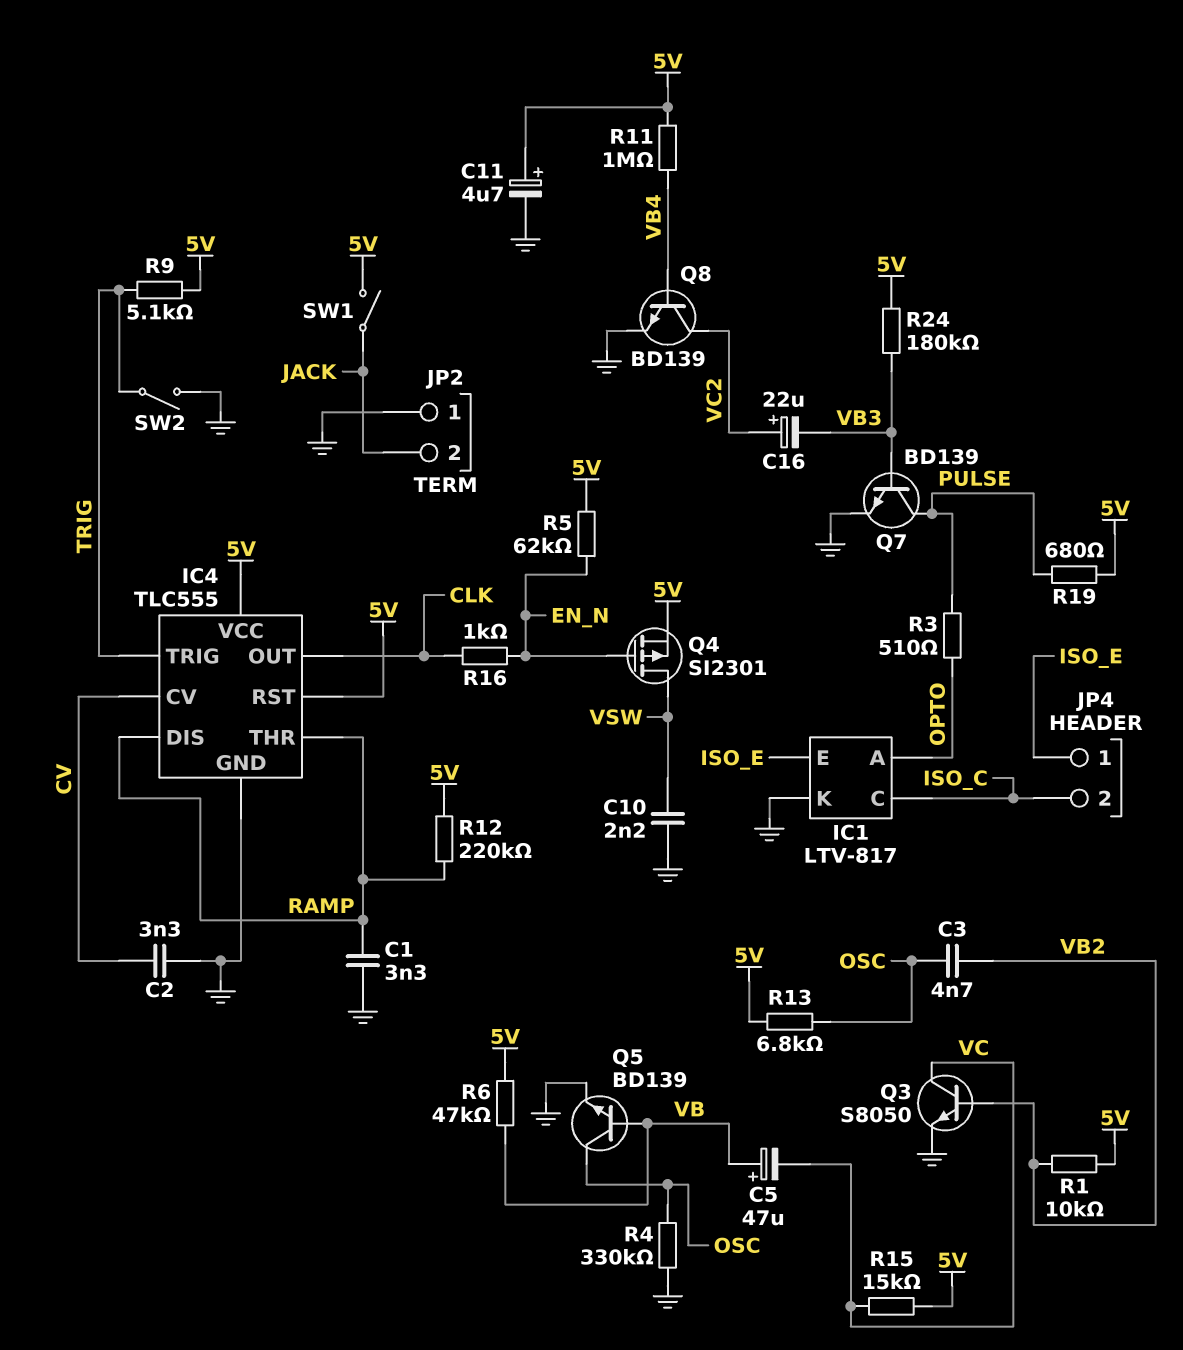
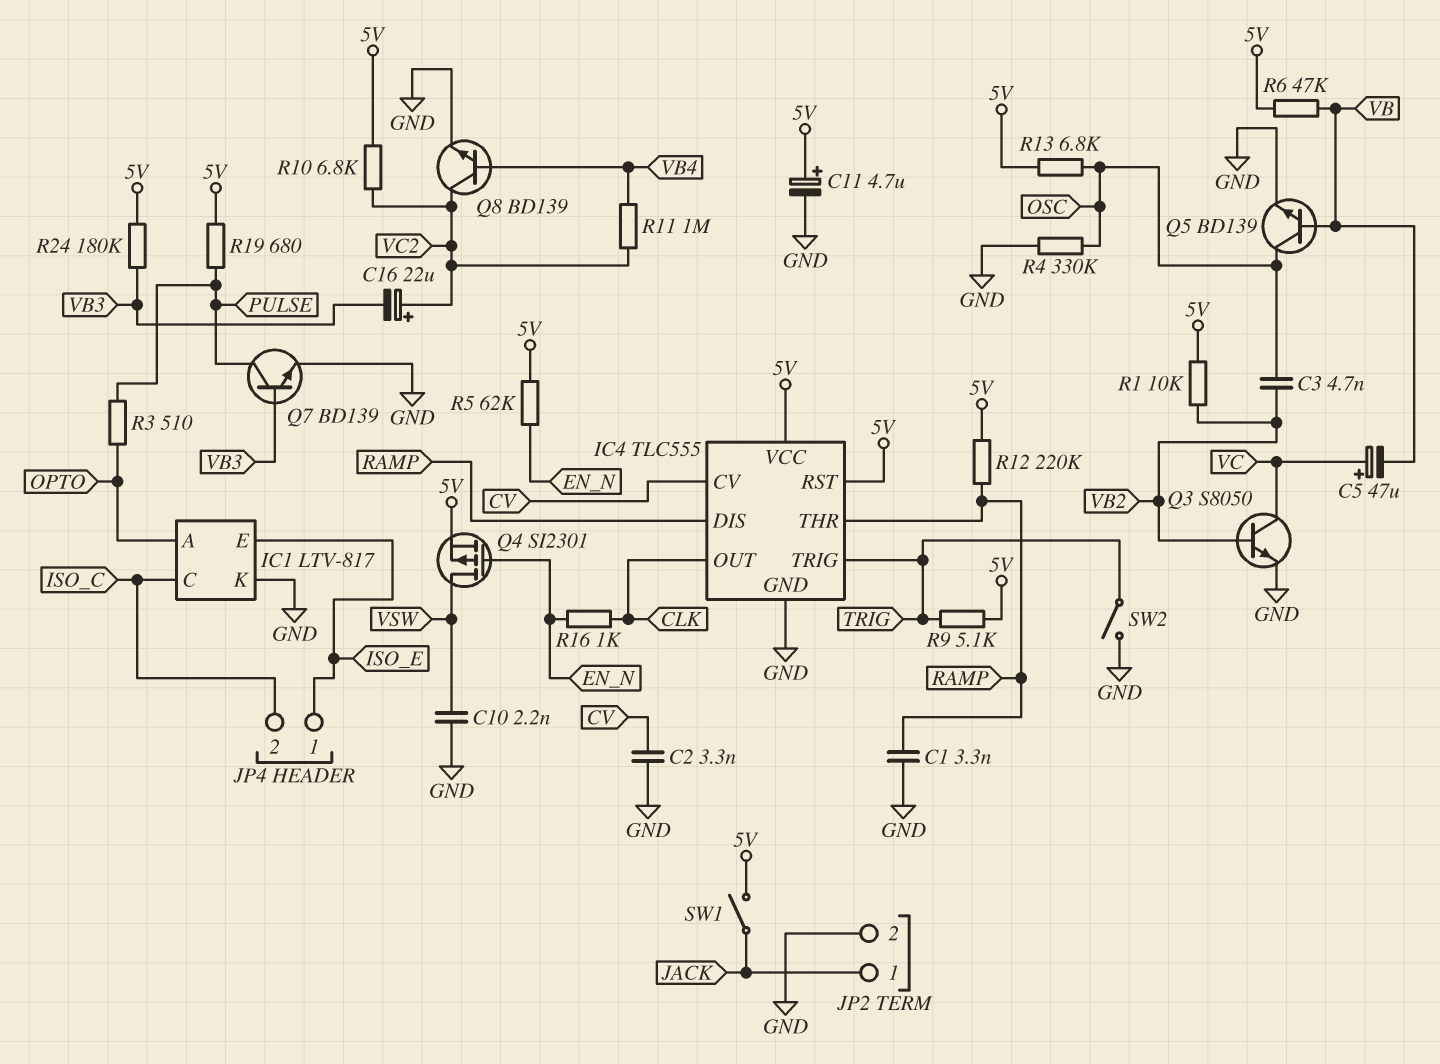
C5: 47uF (plus VB, minus VC) -> 47uF (plus VC, minus VB)
JP2 pin 1: GND -> JACK
JP2 pin 2: JACK -> GND
R10: none -> 6.8k (5V, VC2)
R11: 1M (5V, VB4) -> 1M (VB4, VC2)
R15: 15k (5V, VC) -> none

